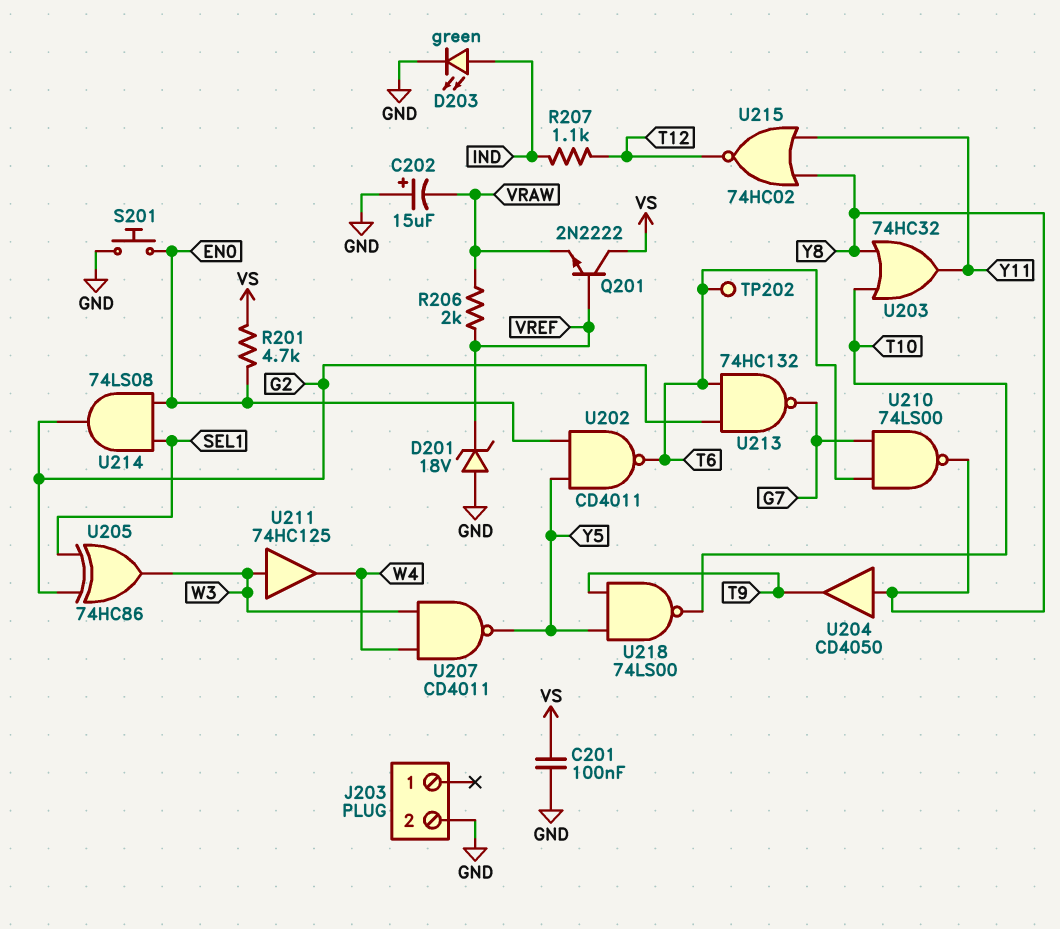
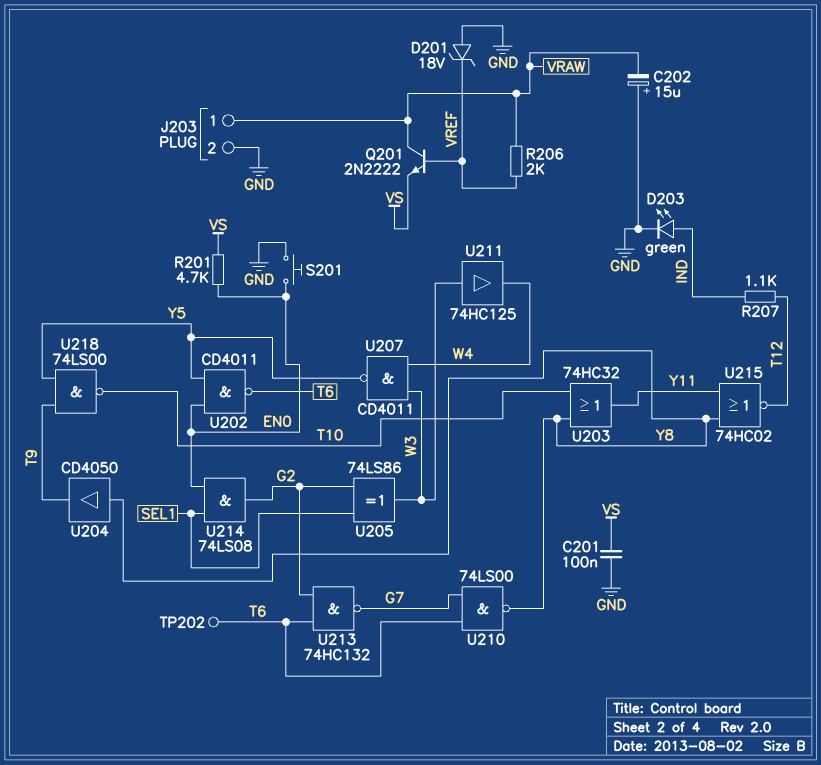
J203 pin 1: none -> VRAW
Q201: NPN 2N2222 (B VREF, C VS, E VRAW) -> NPN 2N2222 (B VREF, C VRAW, E VS)
U205: XOR 74HC86 (in G2, in SEL1, out W3) -> XOR 74LS86 (in G2, in SEL1, out W3)

